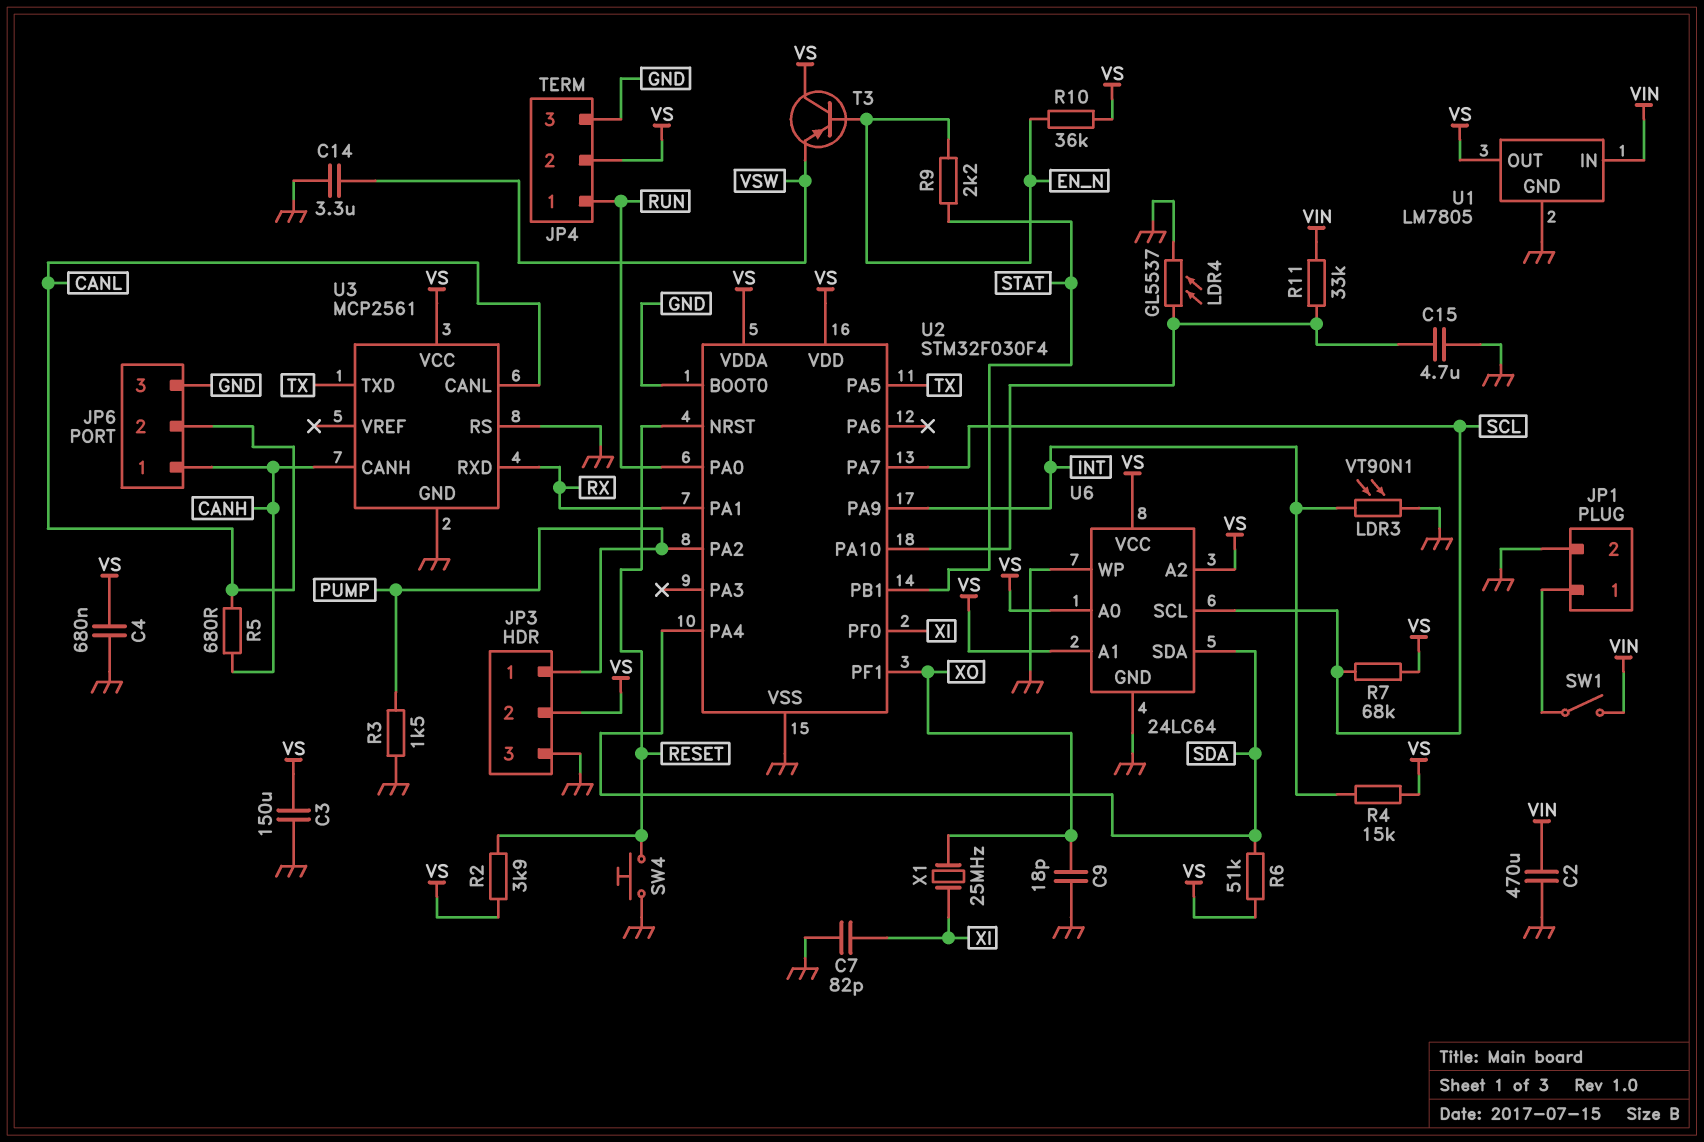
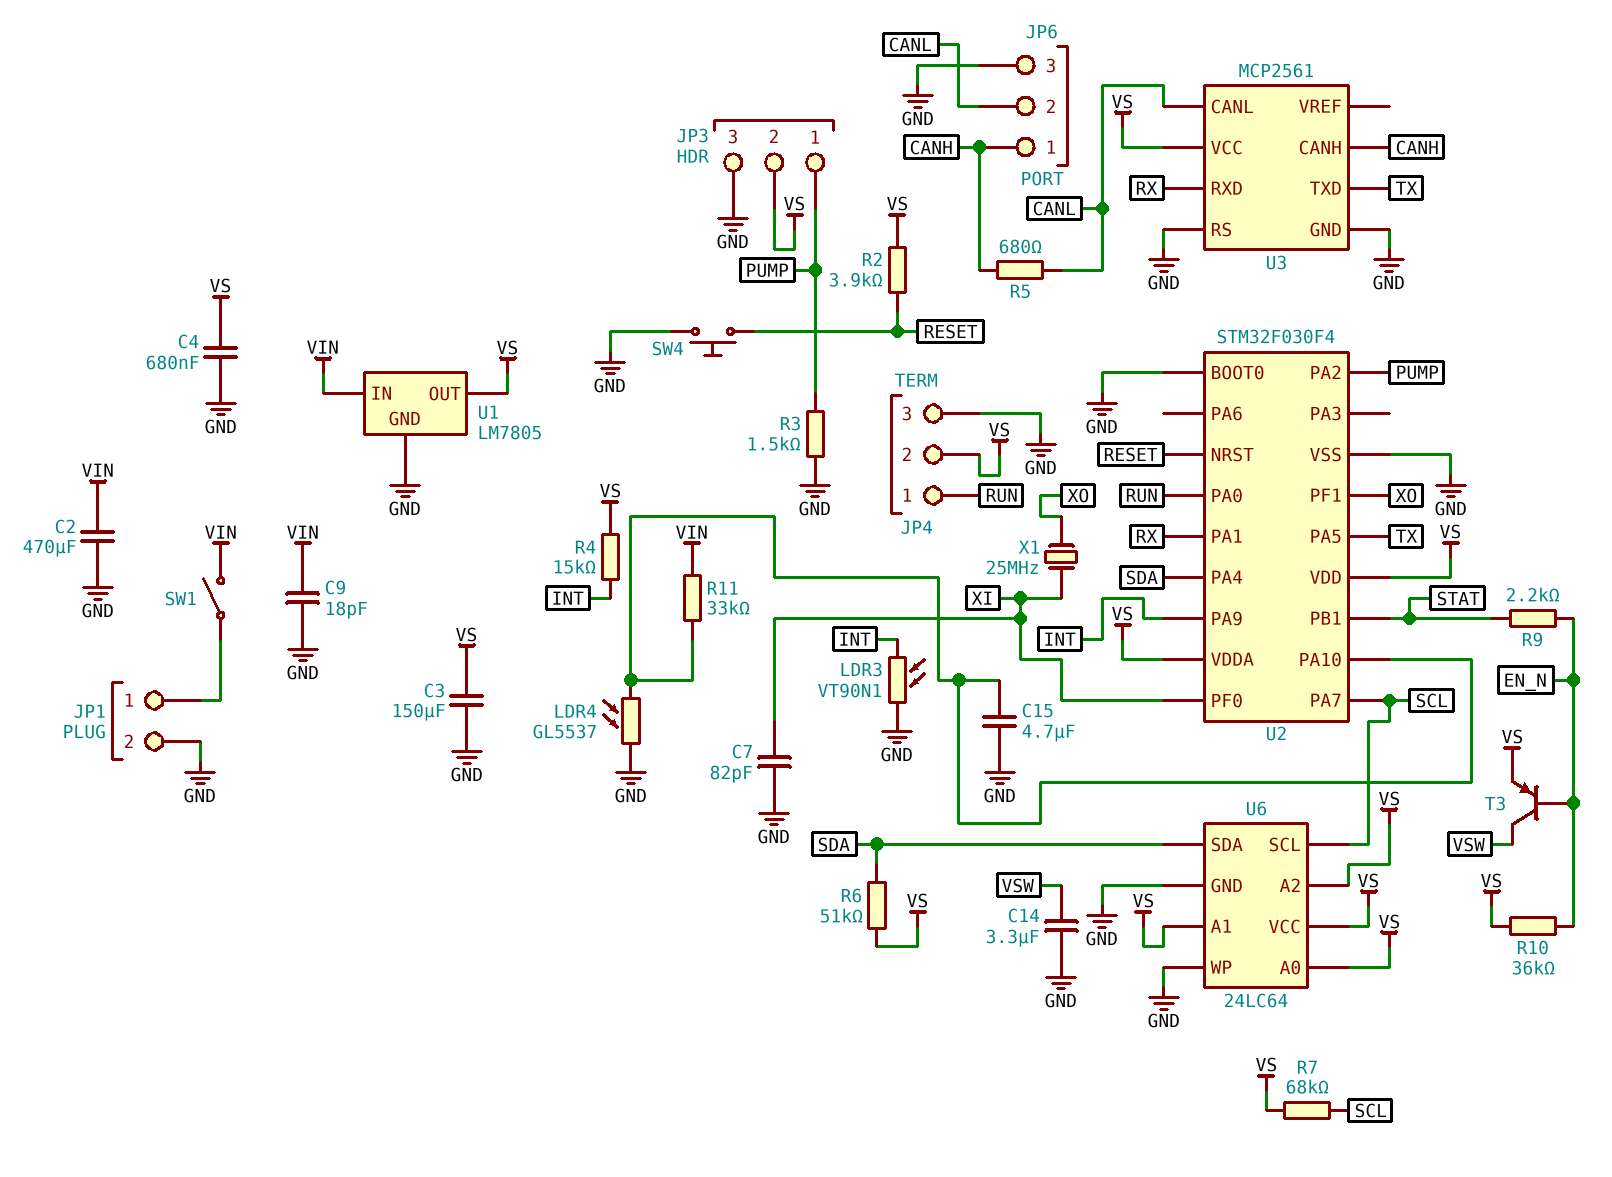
C9: 18pF (GND, XO) -> 18pF (GND, VIN)
T3: PNP (B EN_N, C VS, E VSW) -> PNP (B EN_N, C VSW, E VS)

